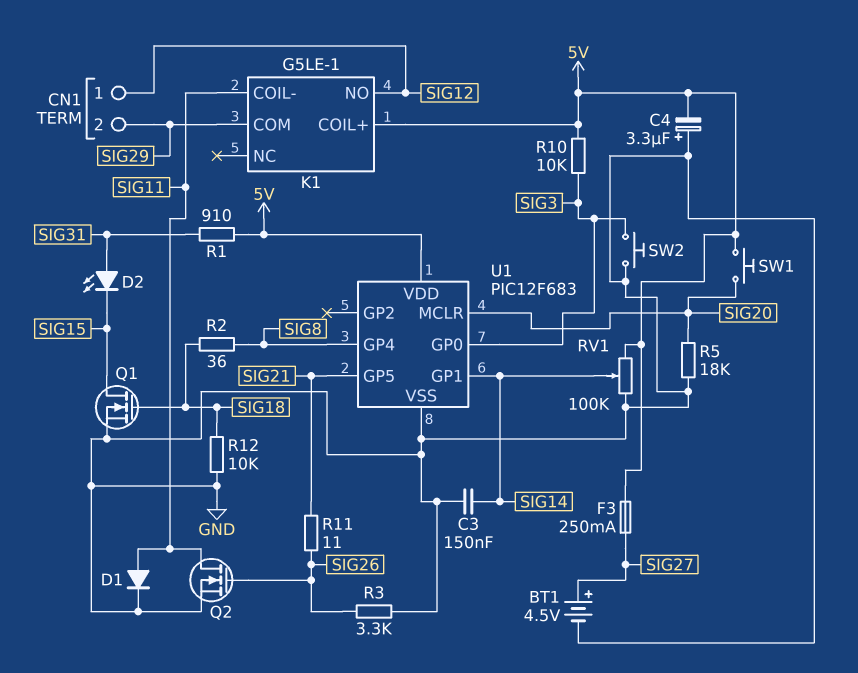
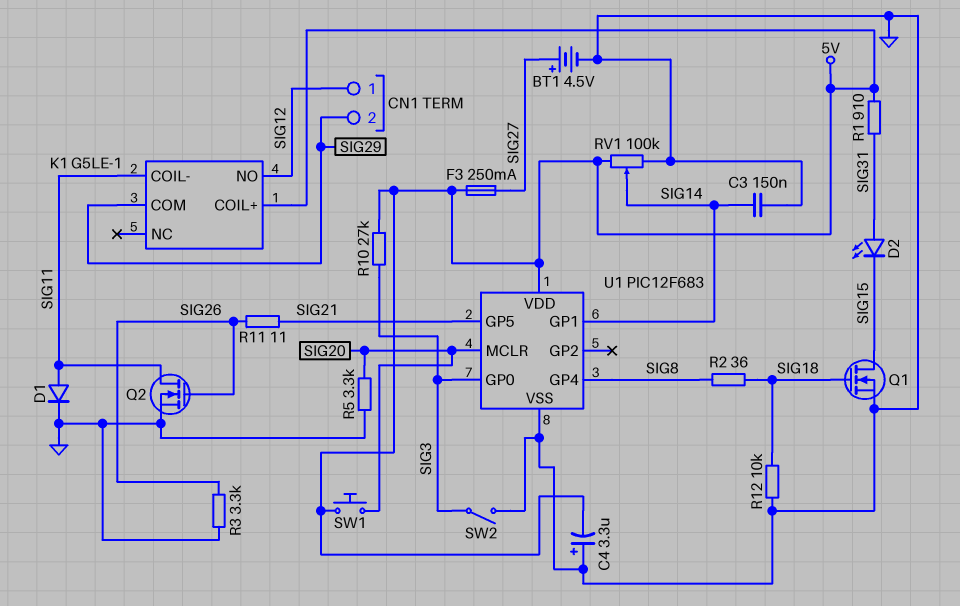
R5: 18k (GND, SIG20) -> 3.3k (GND, SIG20)
R10: 10k (5V, SIG3) -> 27k (5V, SIG3)
SW2: button (GND, SIG3) -> switch (GND, SIG3)

